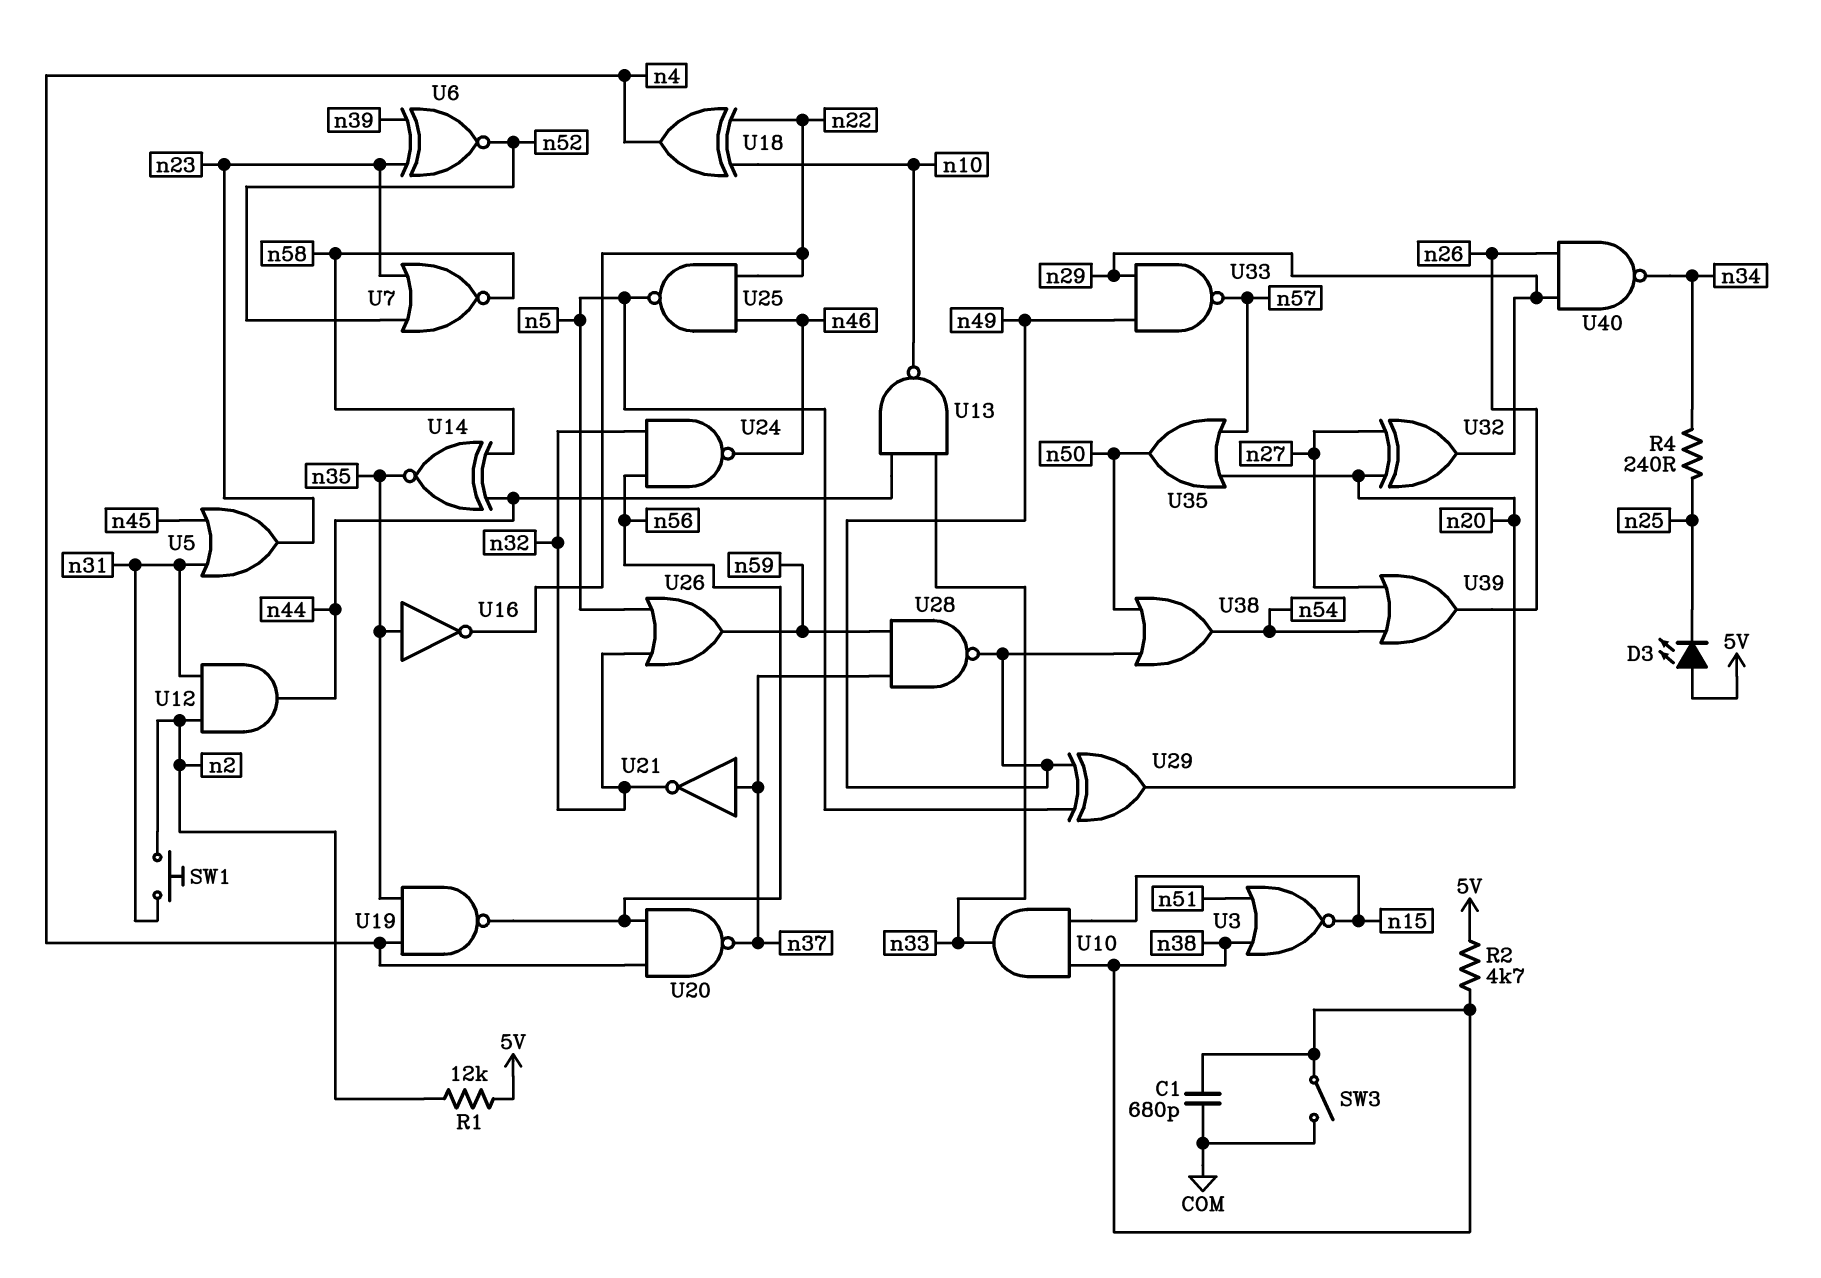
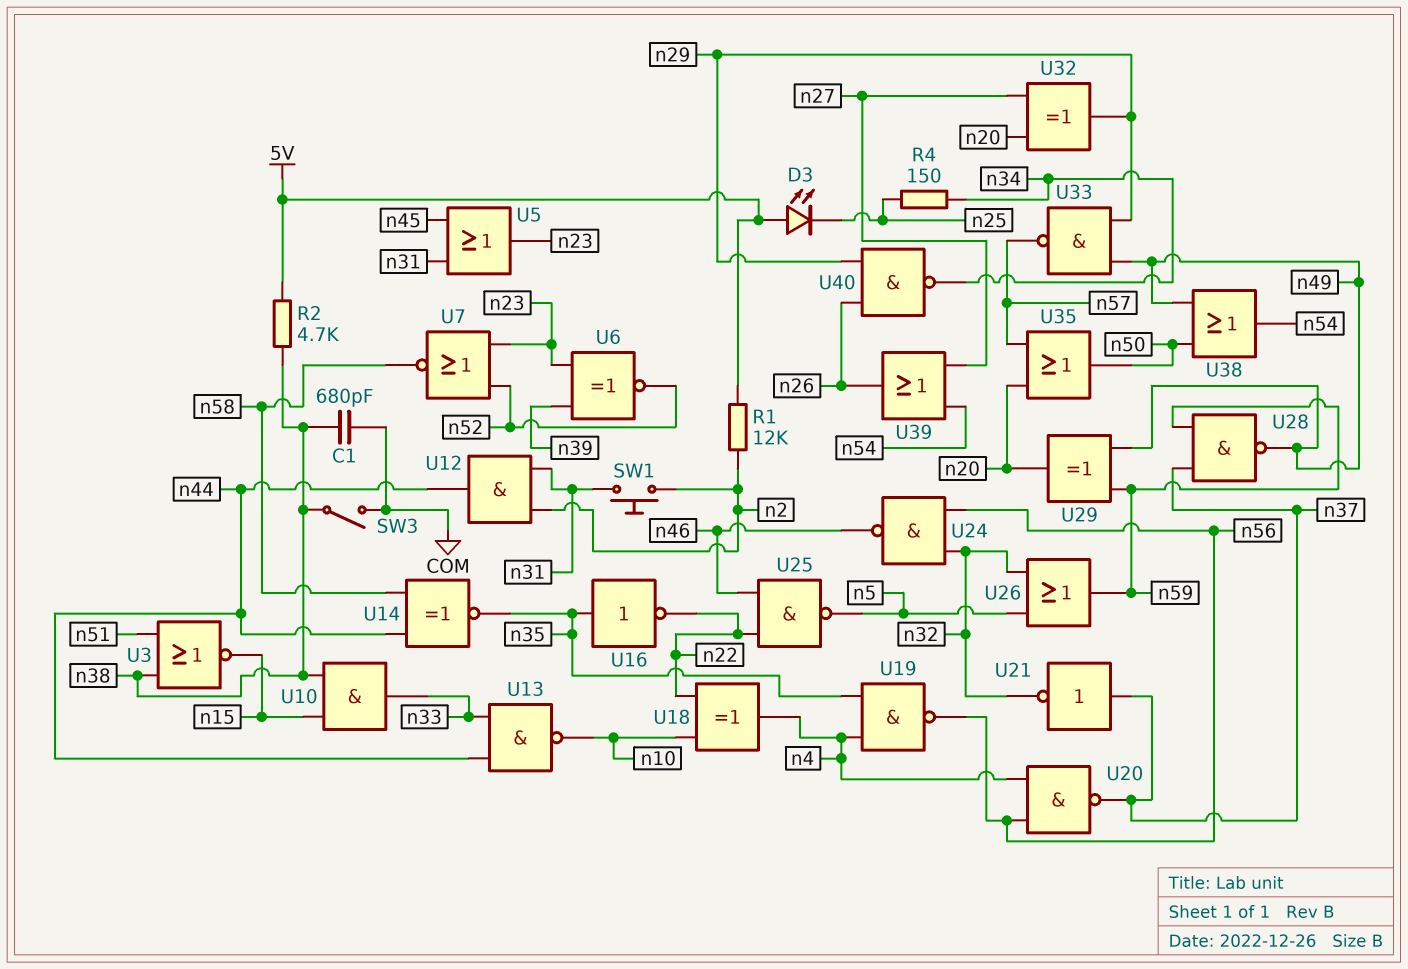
R4: 240 (n25, n34) -> 150 (n25, n34)
U29: XOR (in n5, in n49, out n20) -> XOR (in n49, in n59, out n20)

